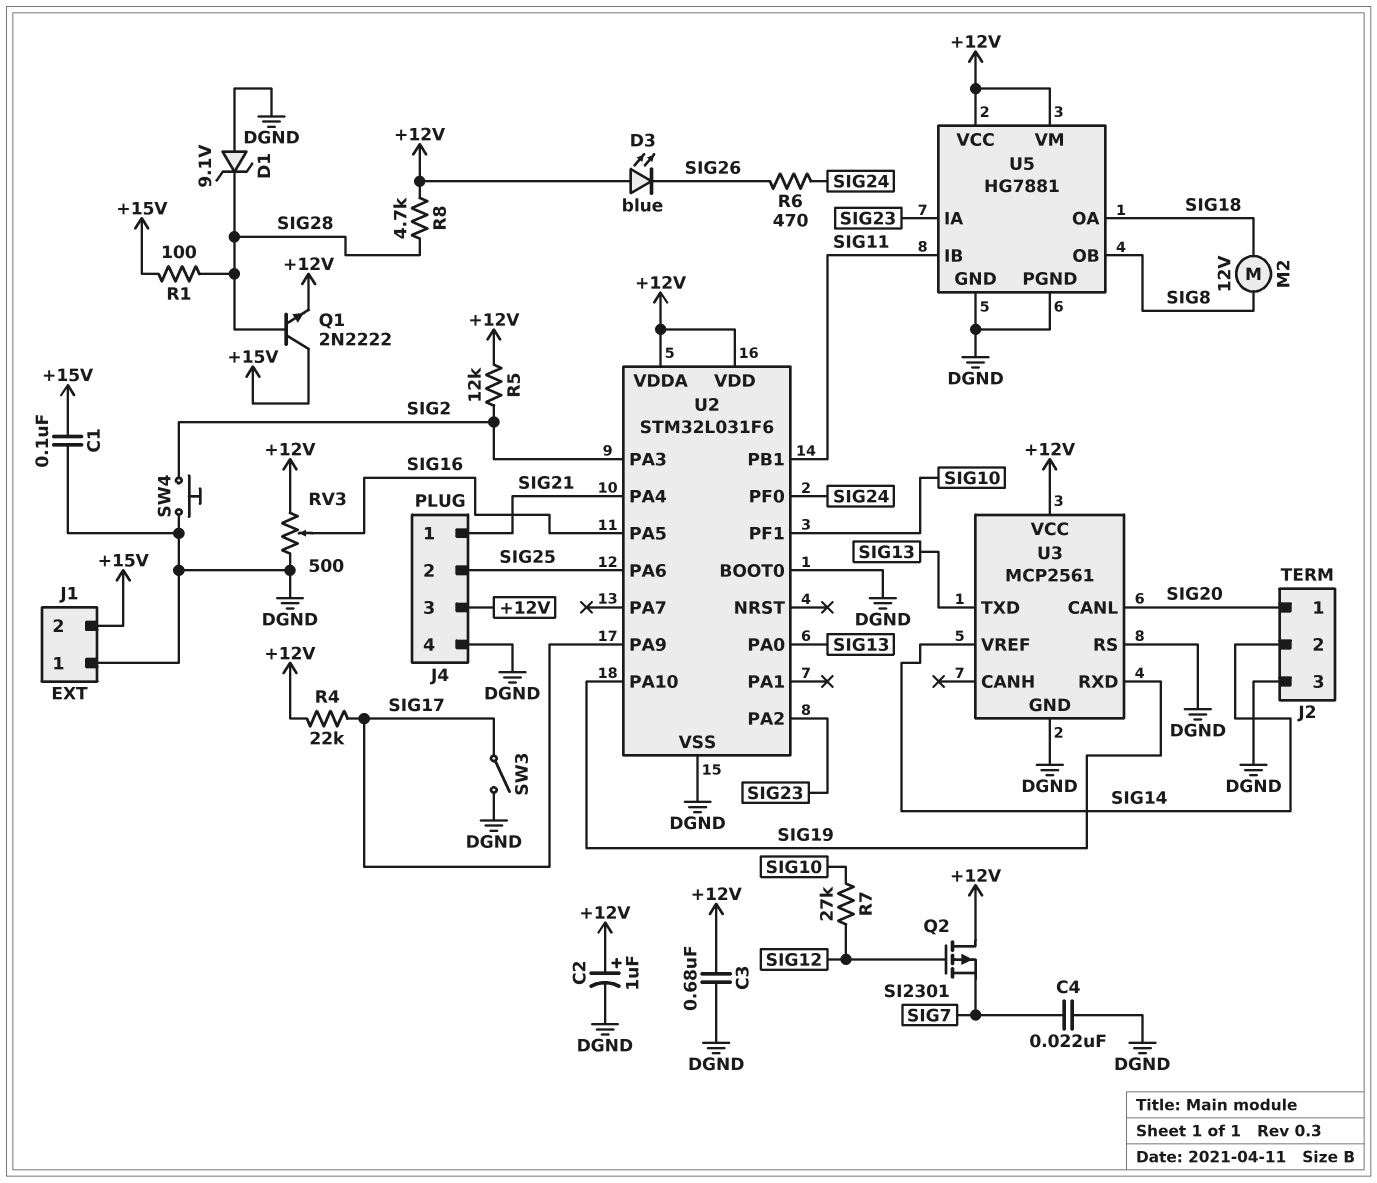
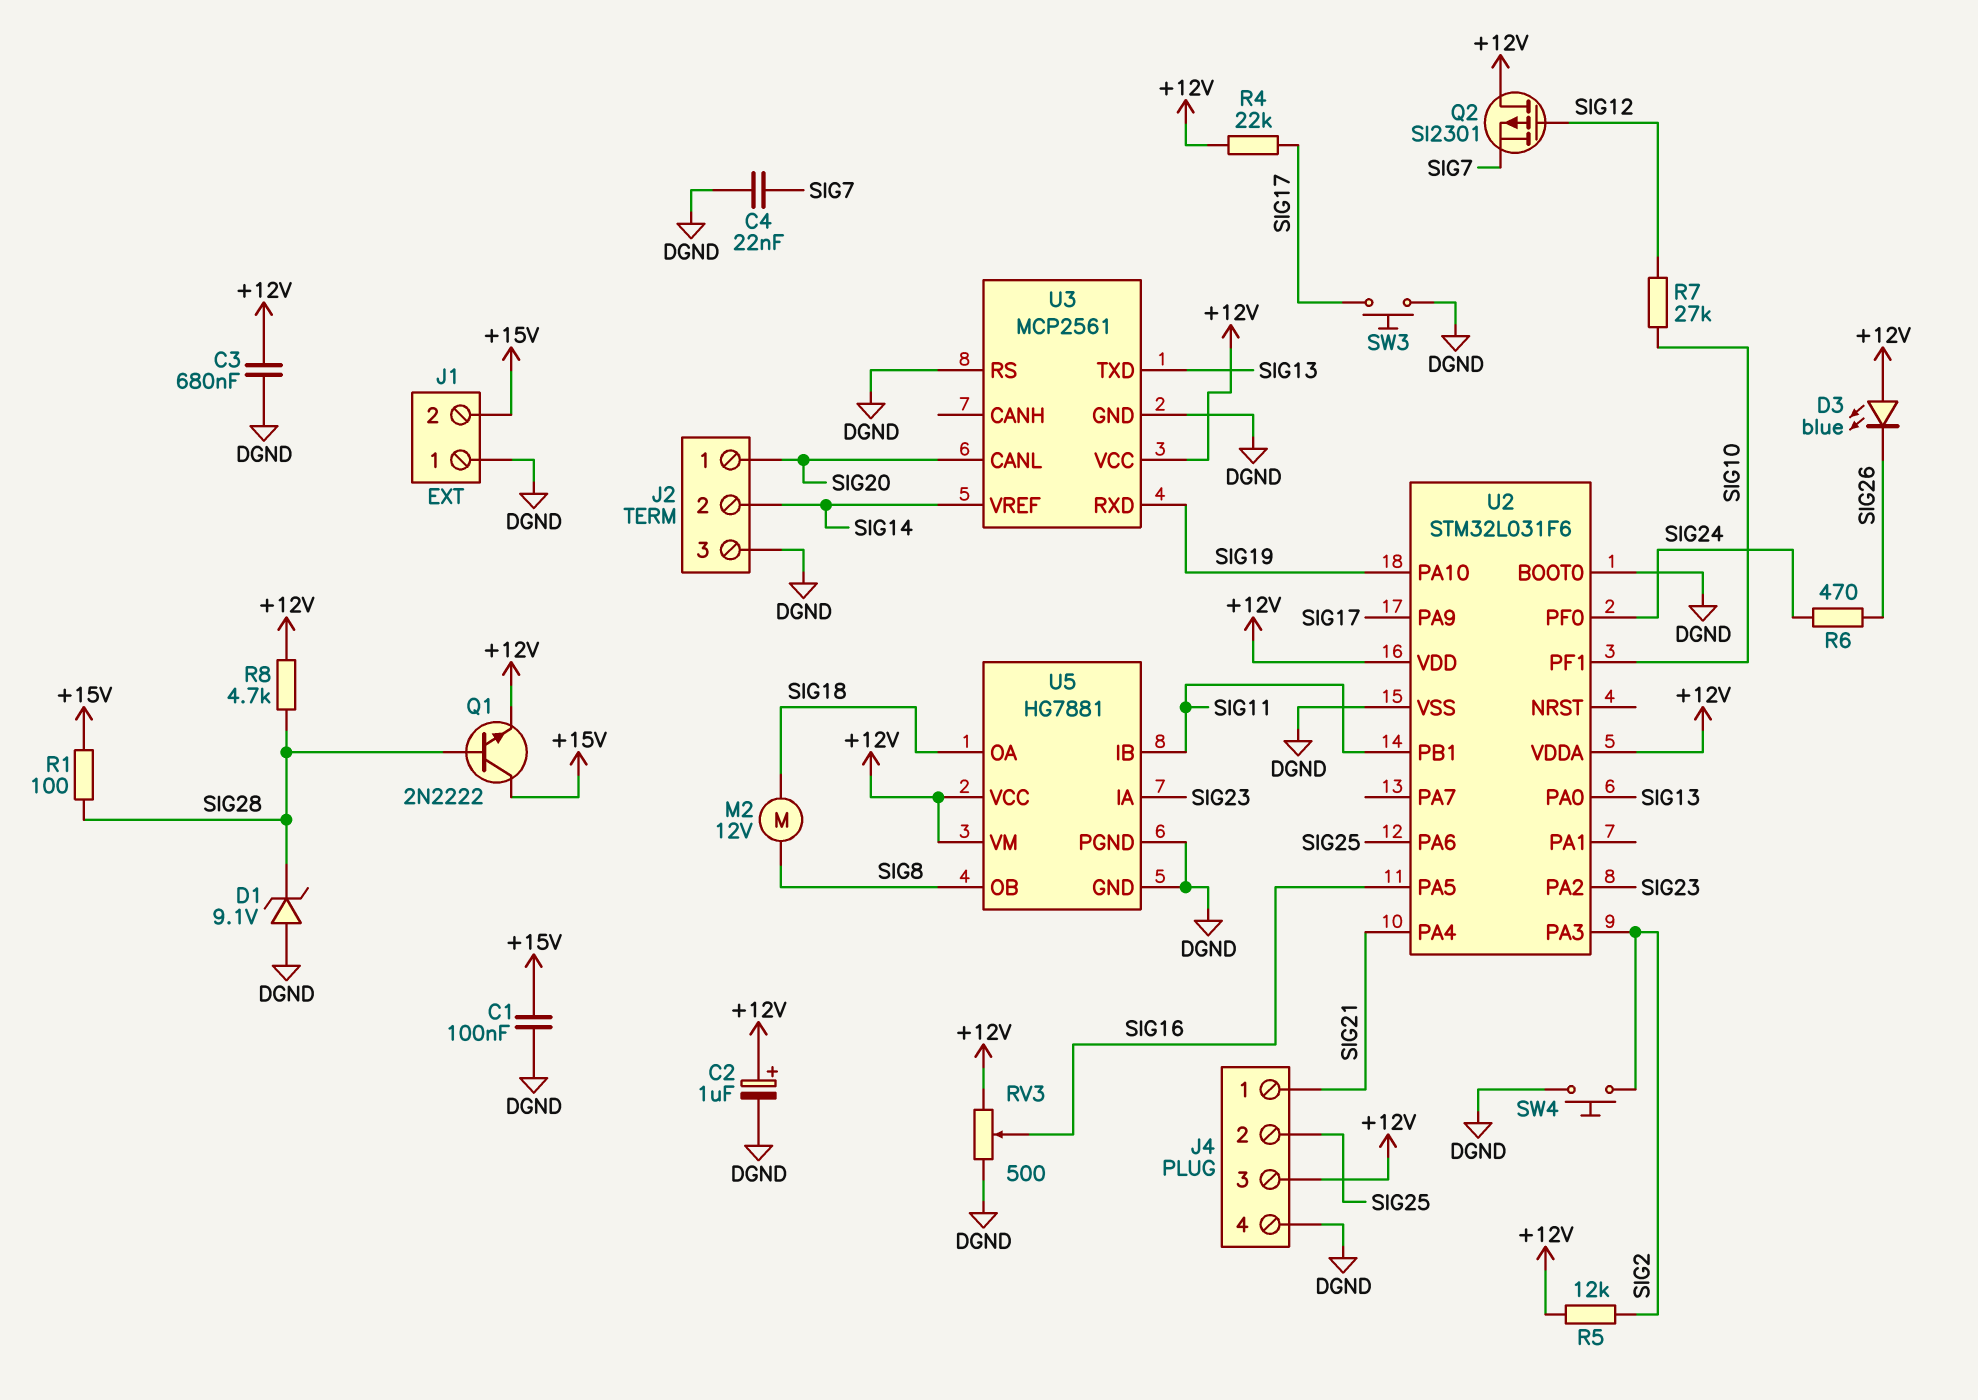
SW3: switch (DGND, SIG17) -> button (DGND, SIG17)

